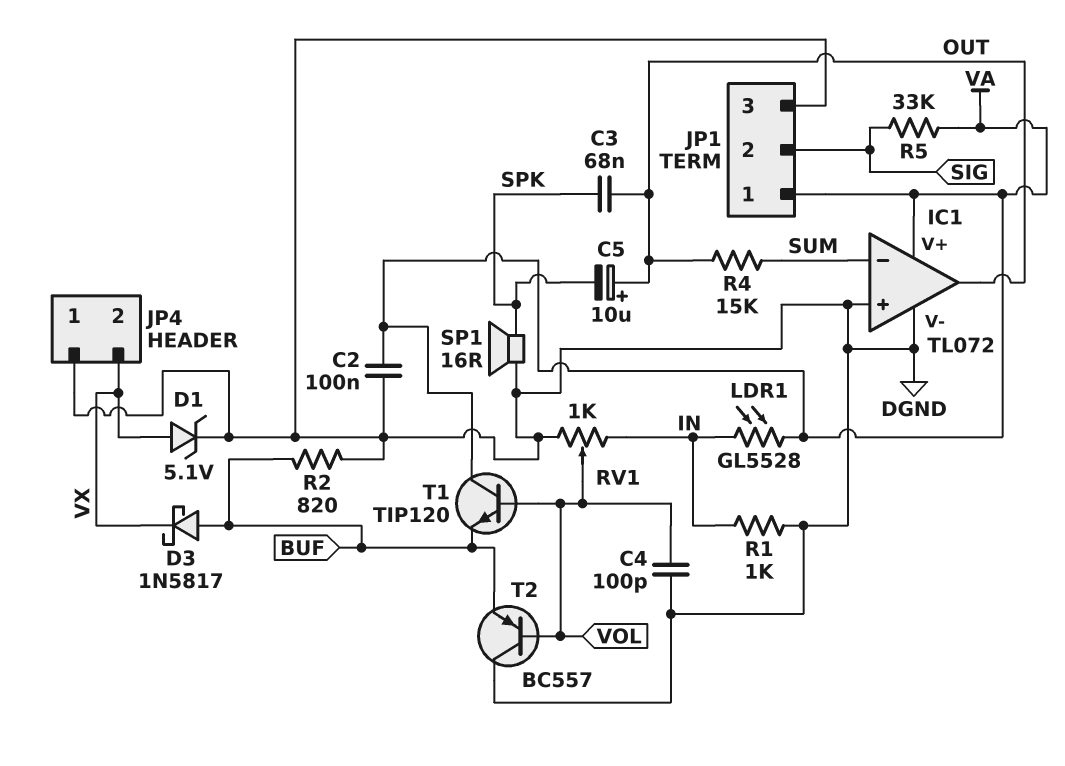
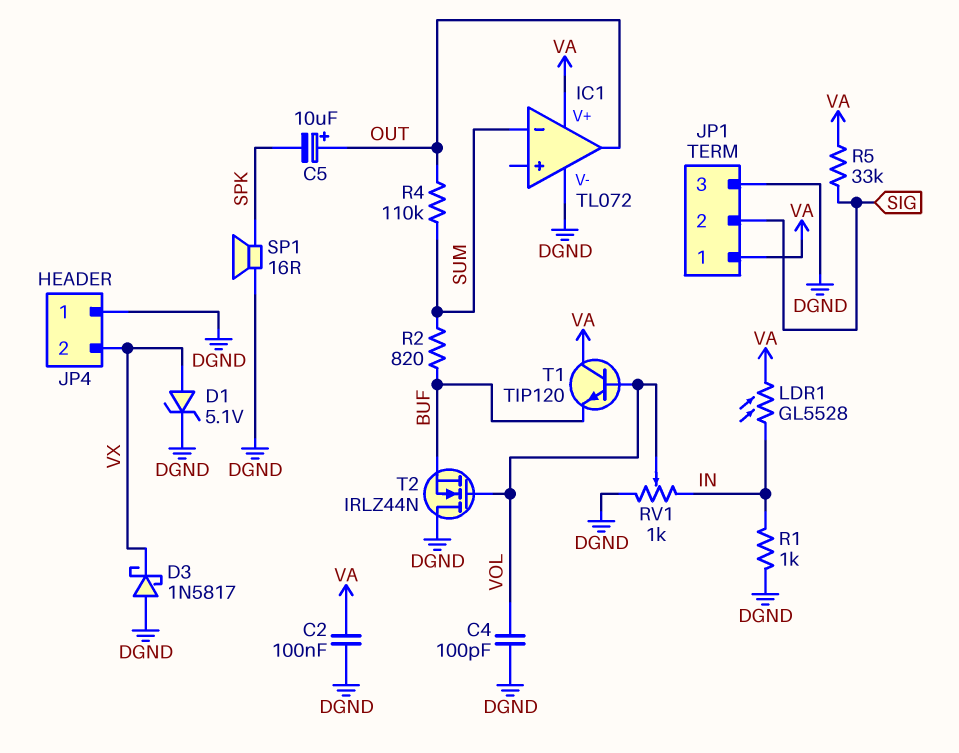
C3: 68nF (OUT, SPK) -> none
D3: schottky 1N5817 (A BUF, K VX) -> schottky 1N5817 (A DGND, K VX)
IC1 pin in+: DGND -> none
R2: 820 (BUF, DGND) -> 820 (BUF, SUM)
R4: 15k (OUT, SUM) -> 110k (OUT, SUM)
T2: PNP BC557 (B VOL, C DGND, E BUF) -> NMOS IRLZ44N (G VOL, D DGND, S BUF)

